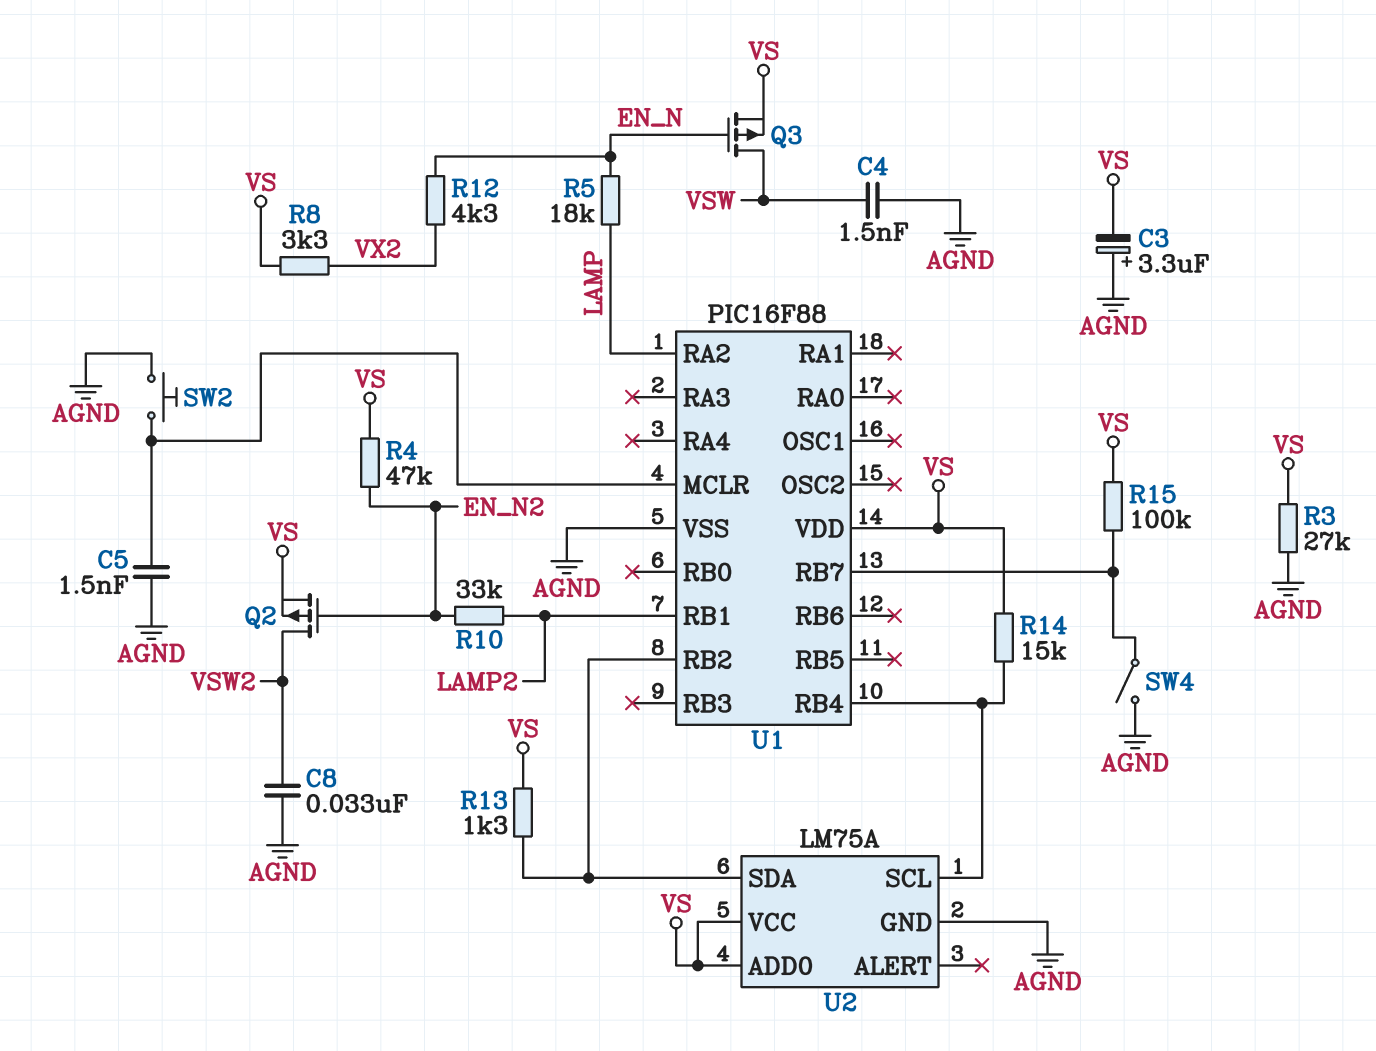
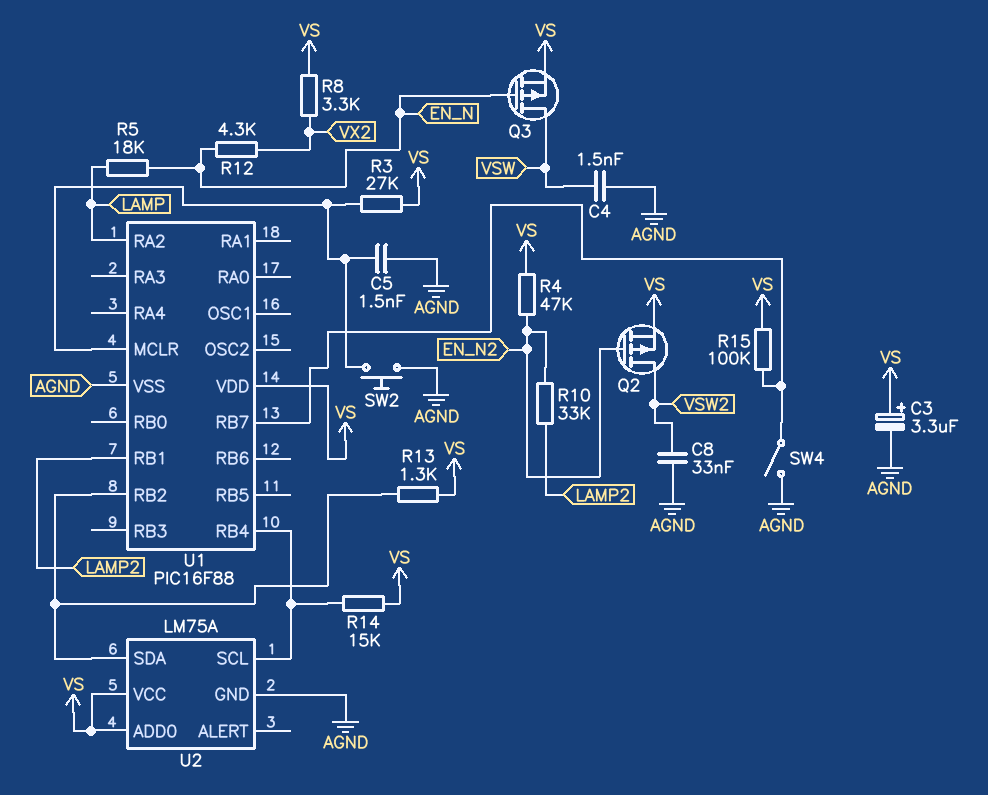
C3: 3.3uF (plus AGND, minus VS) -> 3.3uF (plus VS, minus AGND)
R3: 27k (AGND, VS) -> 27k (U1/MCLR, VS)

